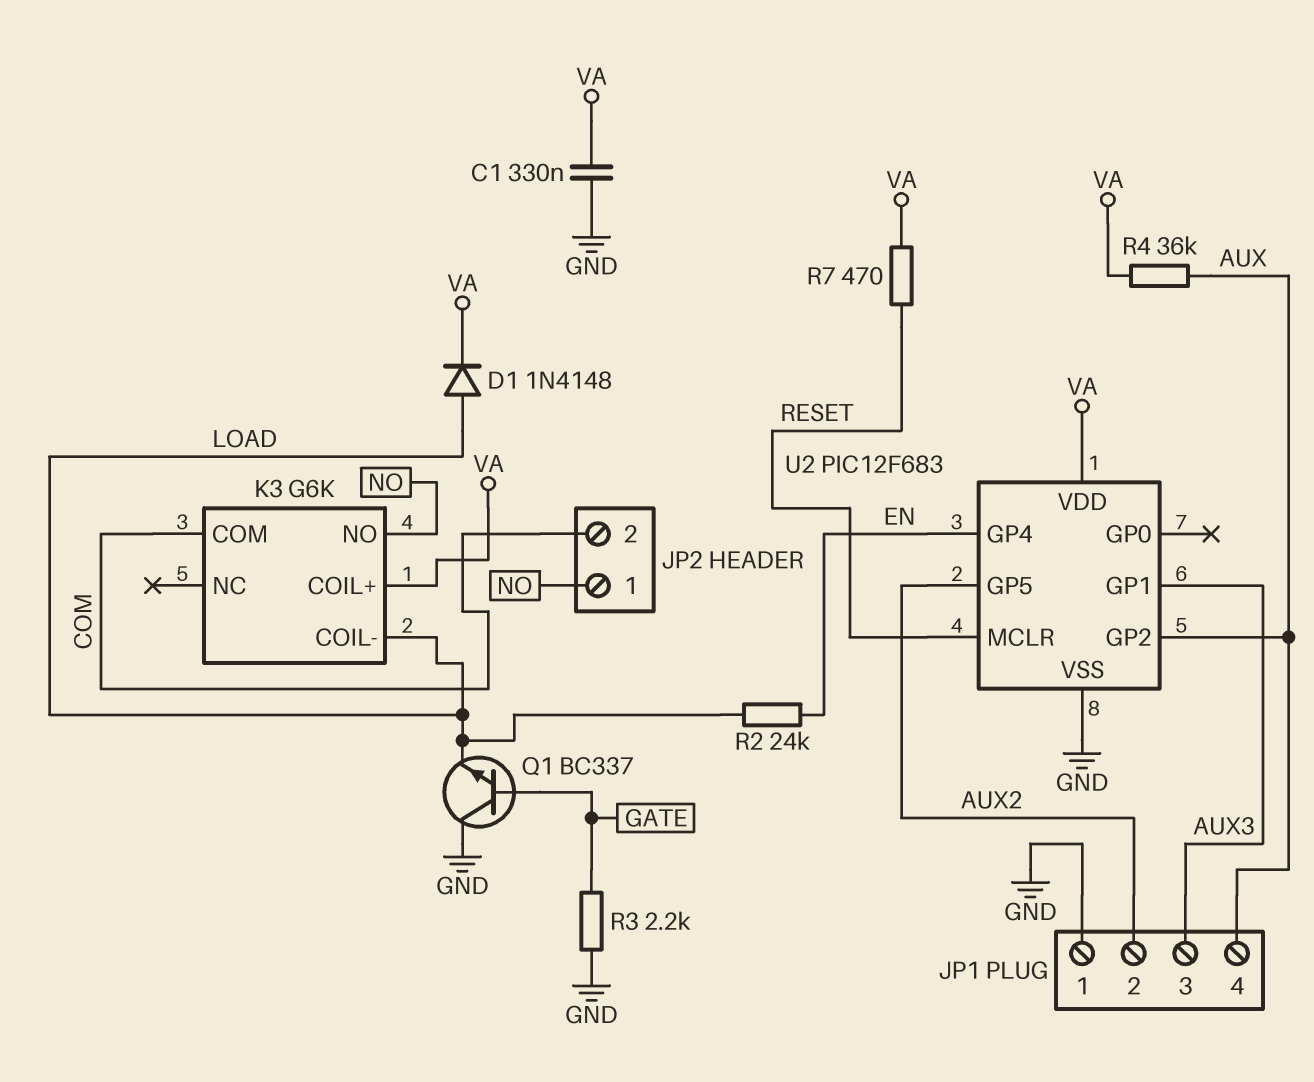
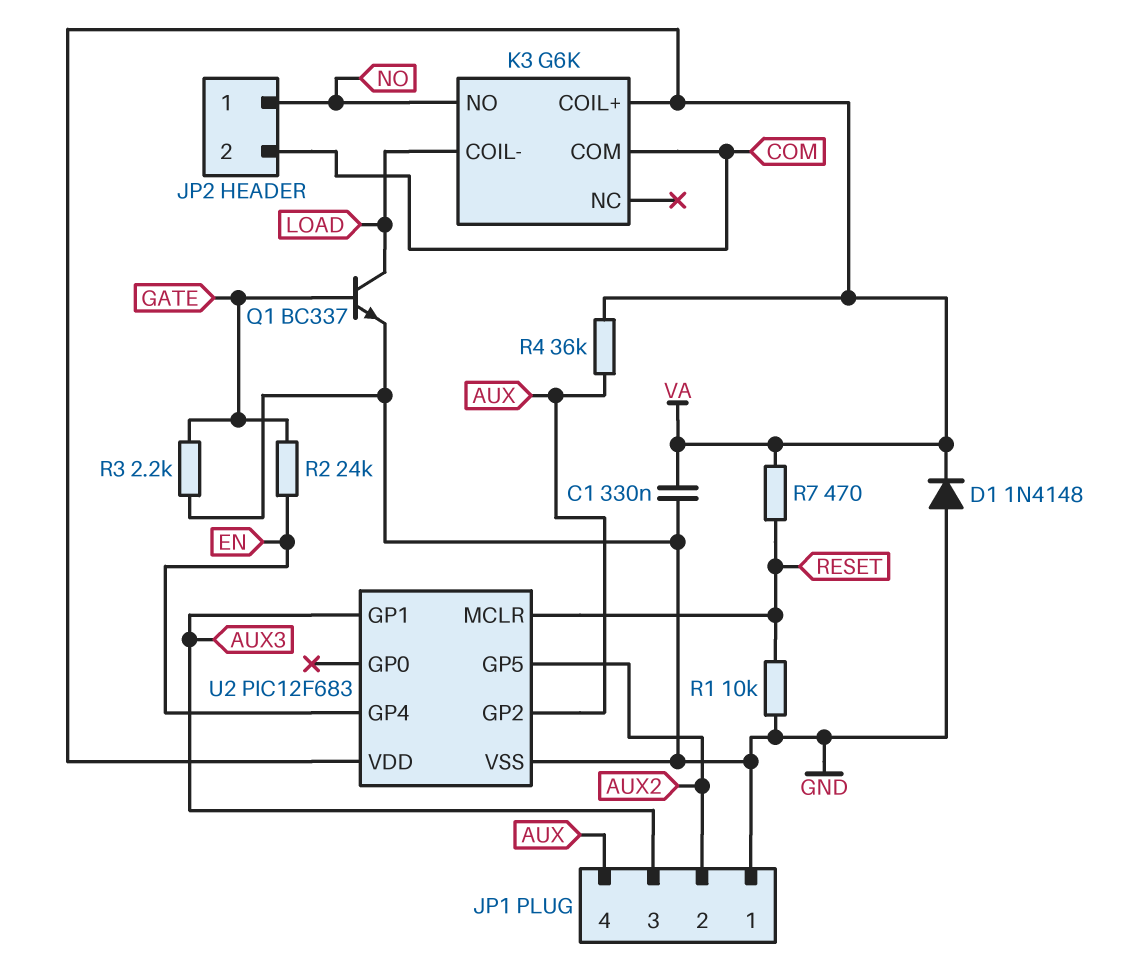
D1: diode 1N4148 (A LOAD, K VA) -> diode 1N4148 (A GND, K VA)
Q1: NPN BC337 (B GATE, C GND, E LOAD) -> NPN BC337 (B GATE, C LOAD, E GND)
R1: none -> 10k (GND, RESET)
R2: 24k (EN, LOAD) -> 24k (EN, GATE)

